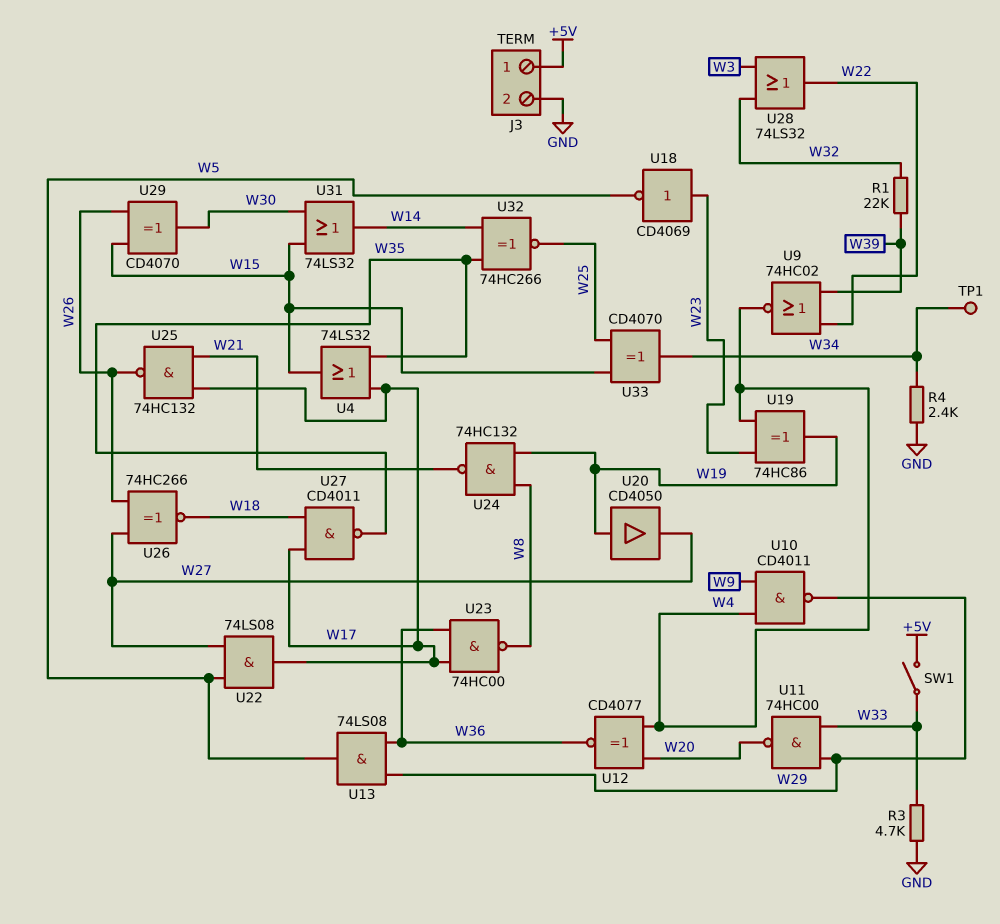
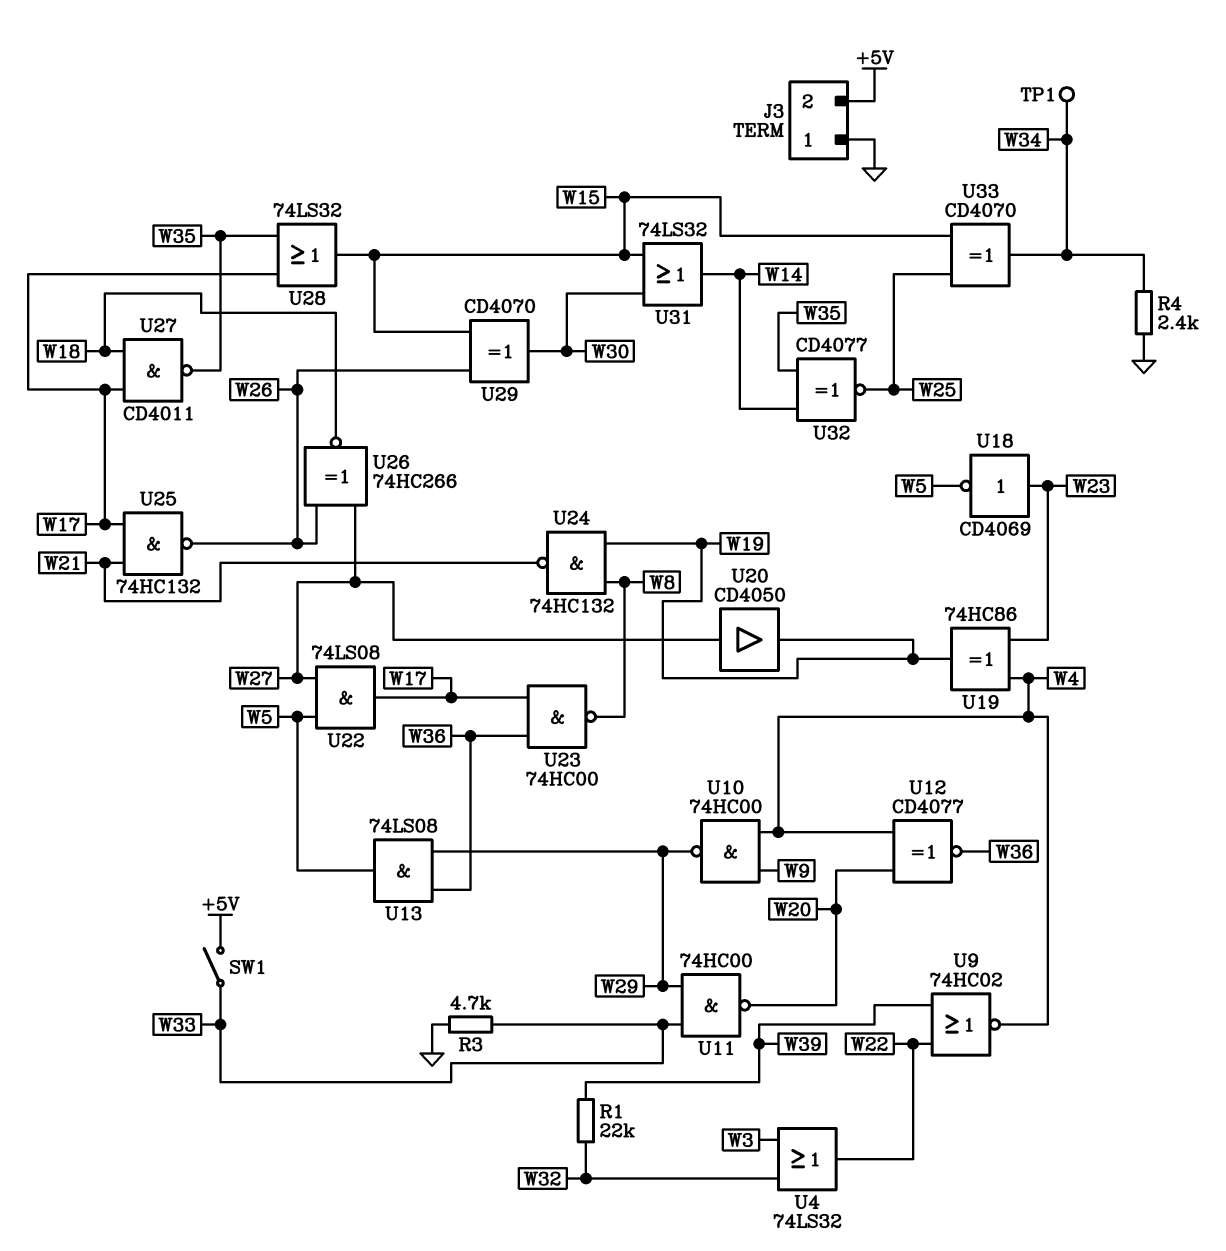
J3 pin 1: +5V -> GND
J3 pin 2: GND -> +5V
U4: OR 74LS32 (in W17, in W35, out W15) -> OR 74LS32 (in W3, in W32, out W22)
U10: NAND CD4011 (in W4, in W9, out W29) -> NAND 74HC00 (in W4, in W9, out W29)
U20: buffer CD4050 (in W19, out W27) -> buffer CD4050 (in W27, out W19)
U28: OR 74LS32 (in W3, in W32, out W22) -> OR 74LS32 (in W17, in W35, out W15)
U32: XNOR 74HC266 (in W14, in W35, out W25) -> XNOR CD4077 (in W14, in W35, out W25)

